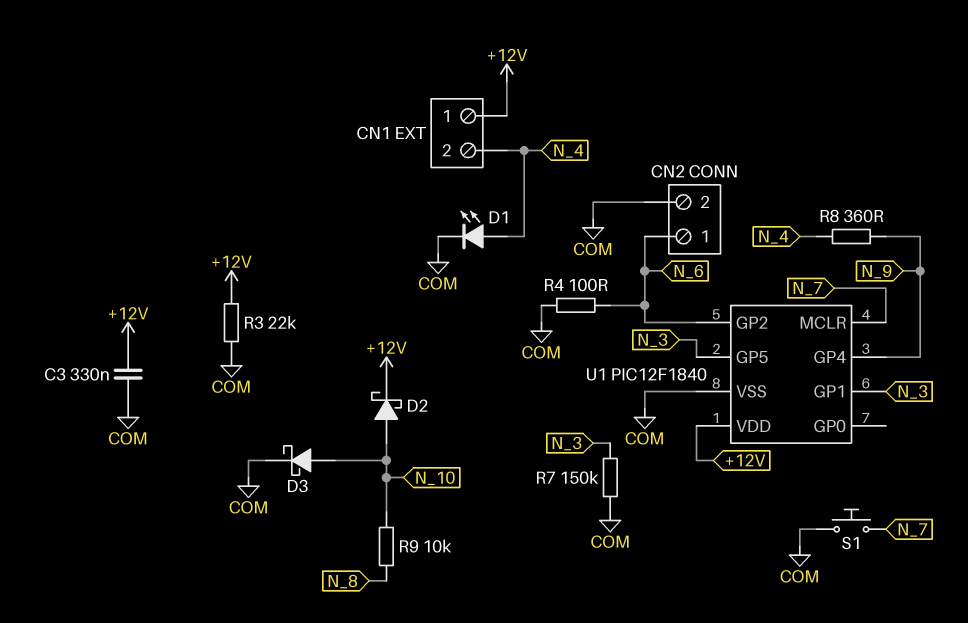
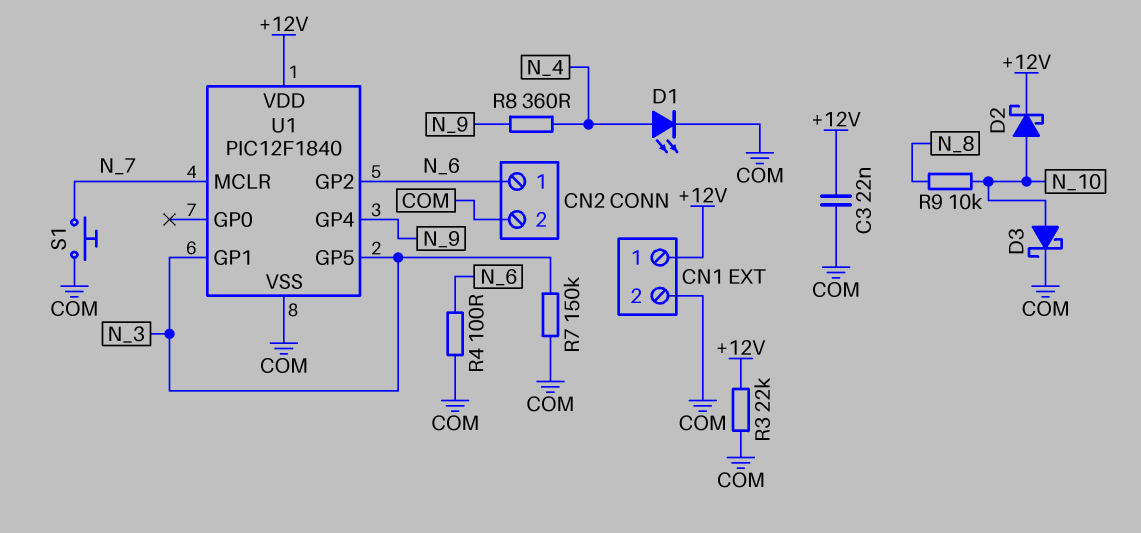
C3: 330nF (+12V, COM) -> 22nF (+12V, COM)
CN1 pin 2: N_4 -> COM

